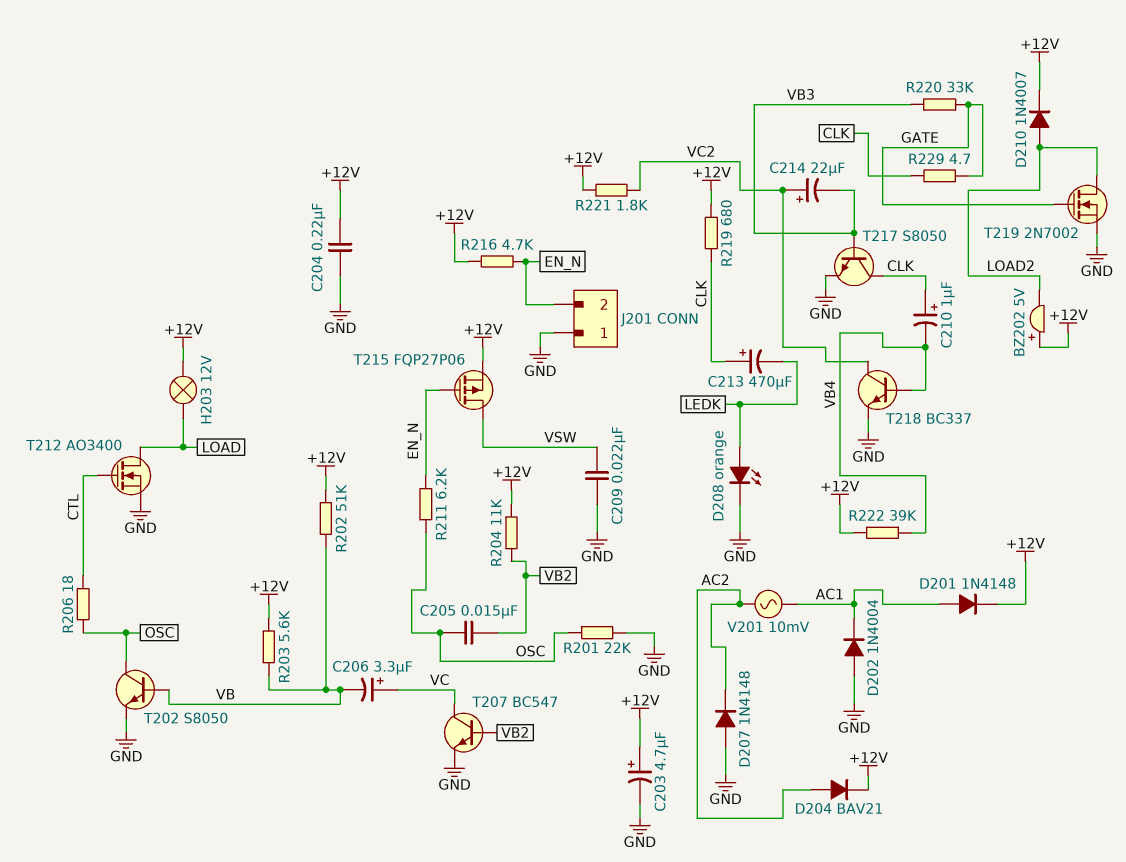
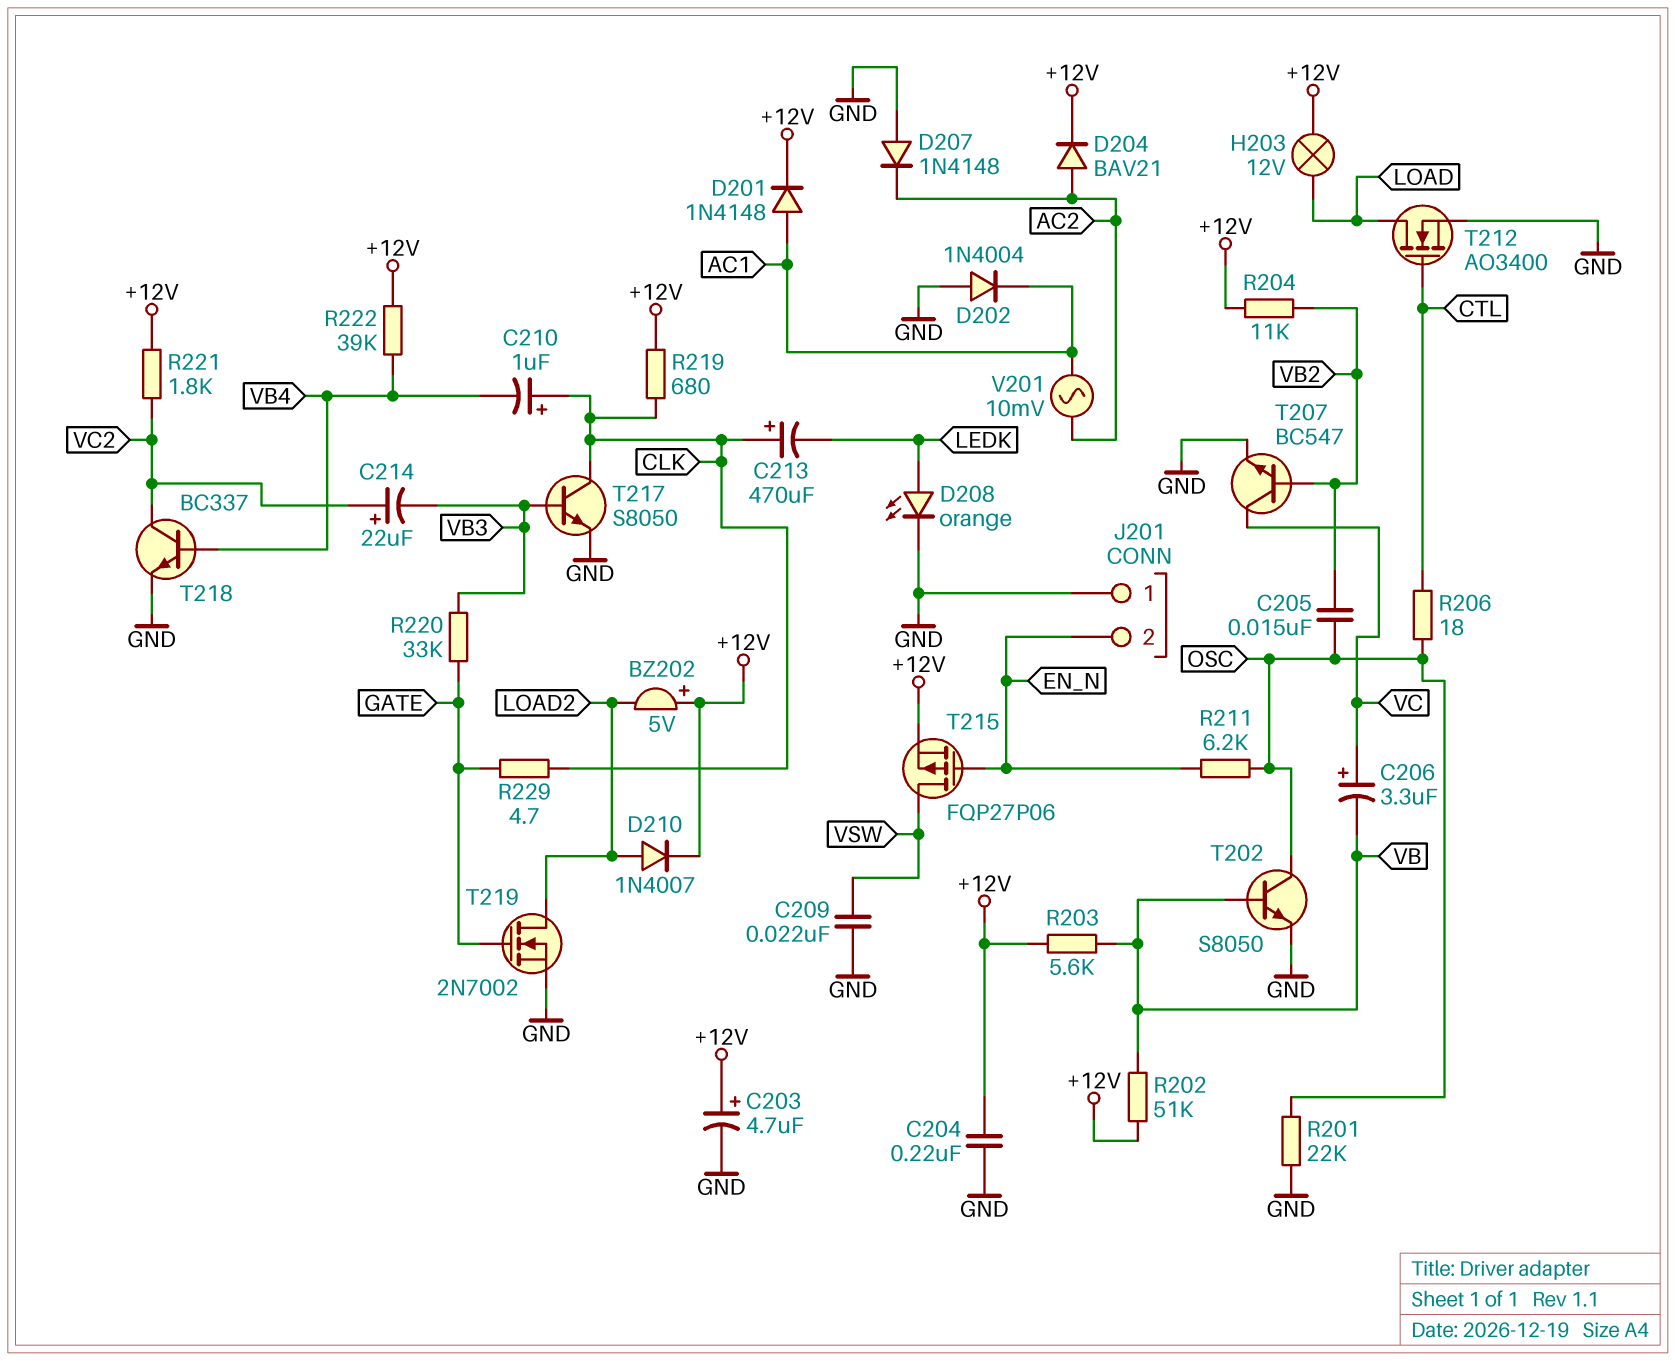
R216: 4.7k (+12V, EN_N) -> none

